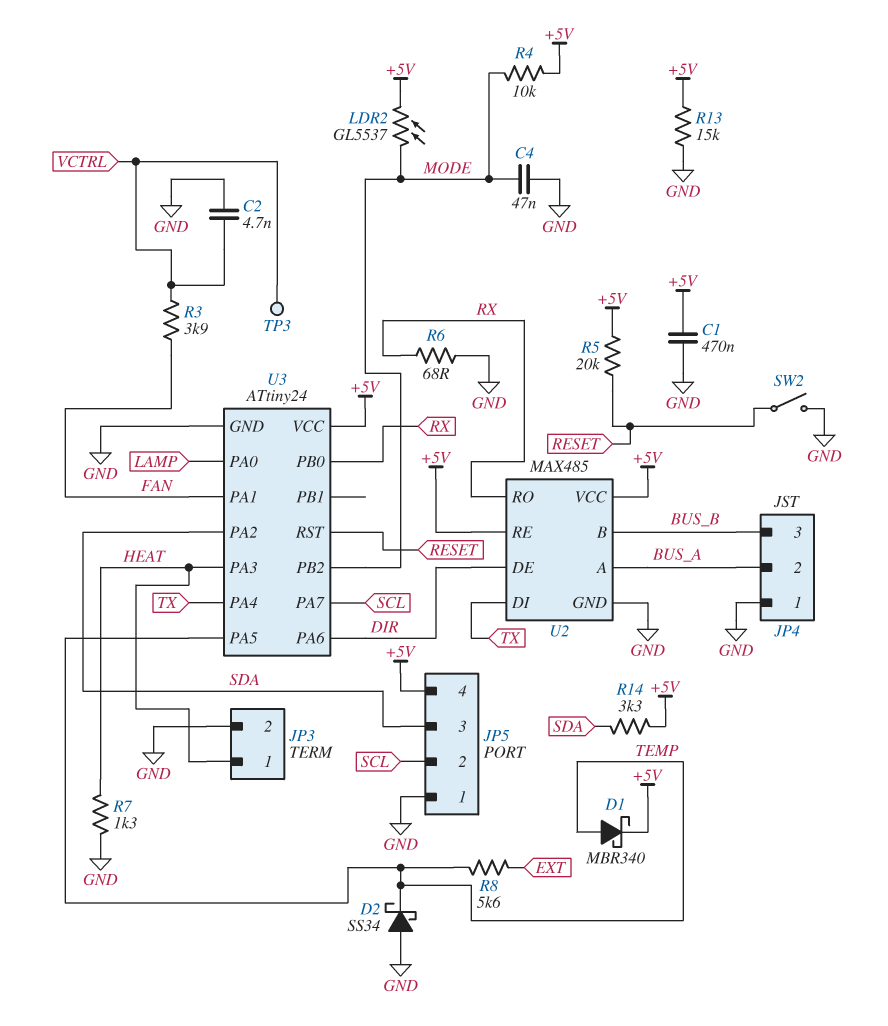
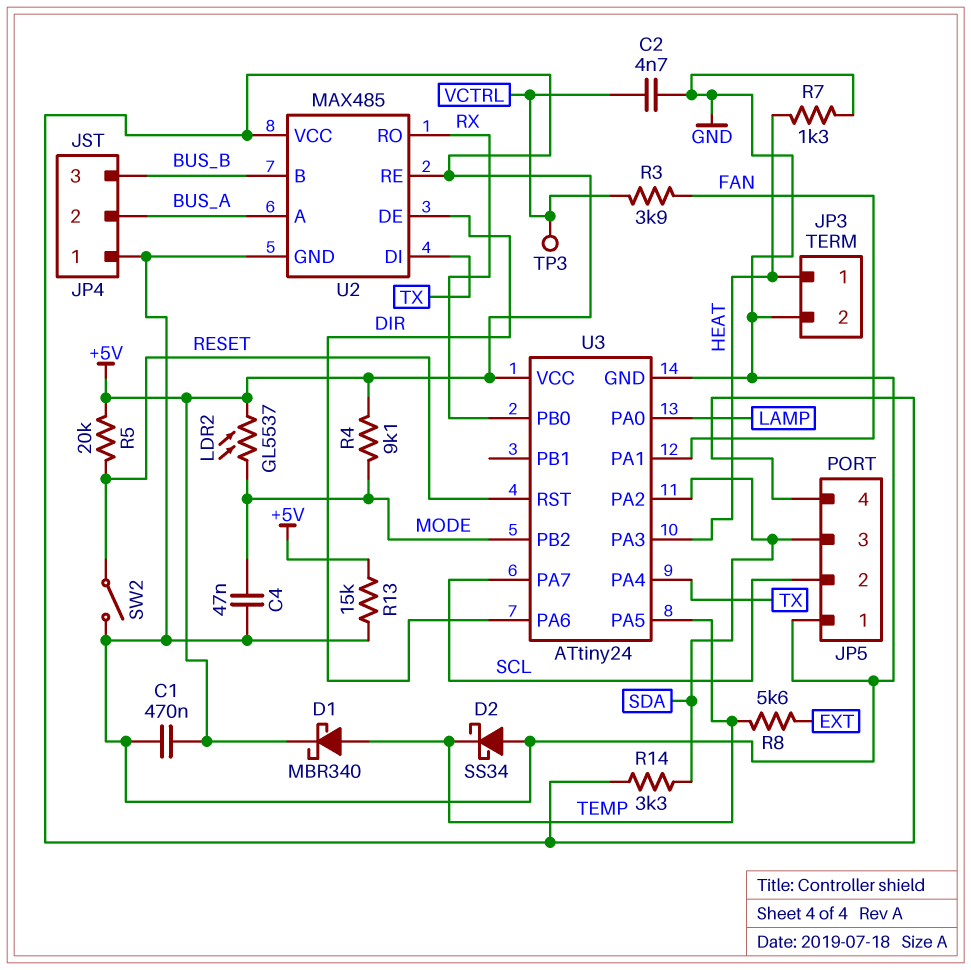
R4: 10k (+5V, MODE) -> 9.1k (+5V, MODE)
R6: 68 (GND, RX) -> none

